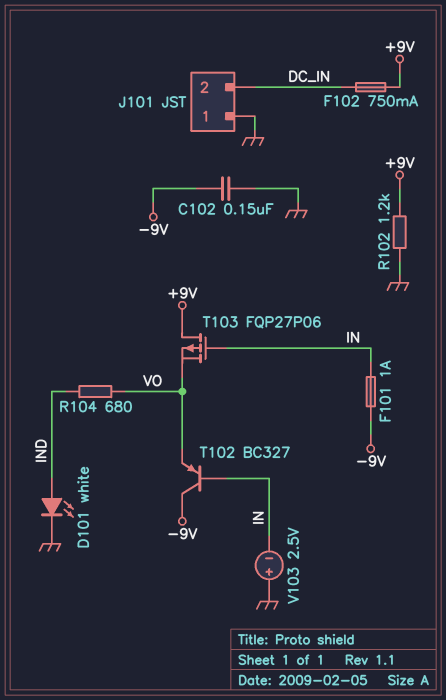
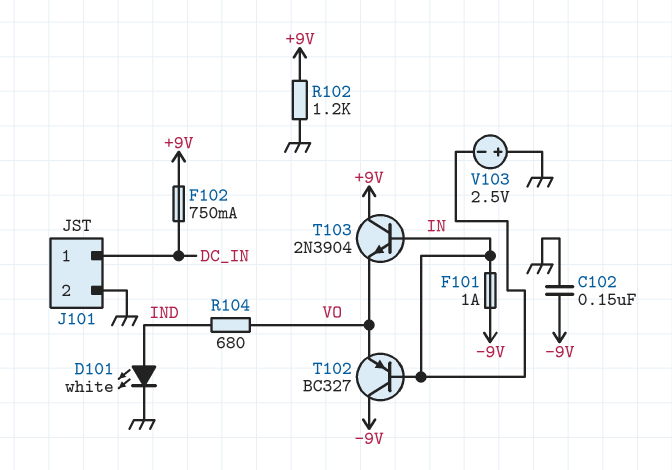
J101 pin 1: GND -> DC_IN
J101 pin 2: DC_IN -> GND
T103: PMOS FQP27P06 (G IN, D +9V, S VO) -> NPN 2N3904 (B IN, C +9V, E VO)

